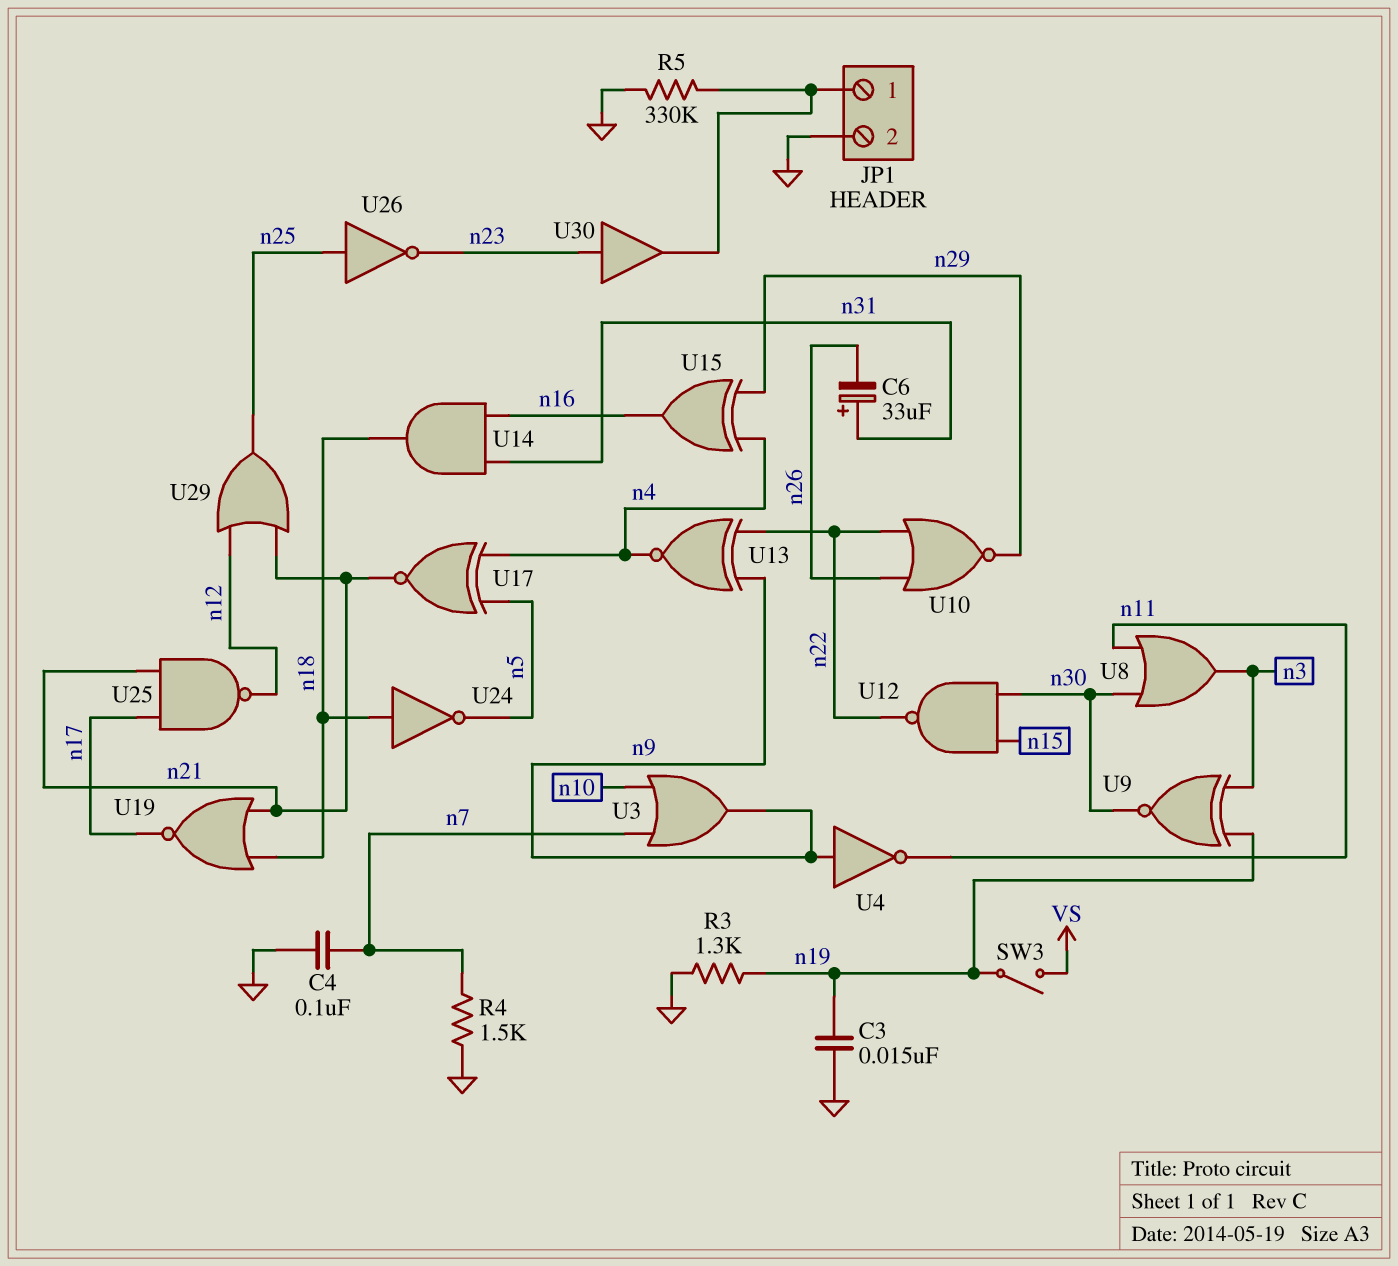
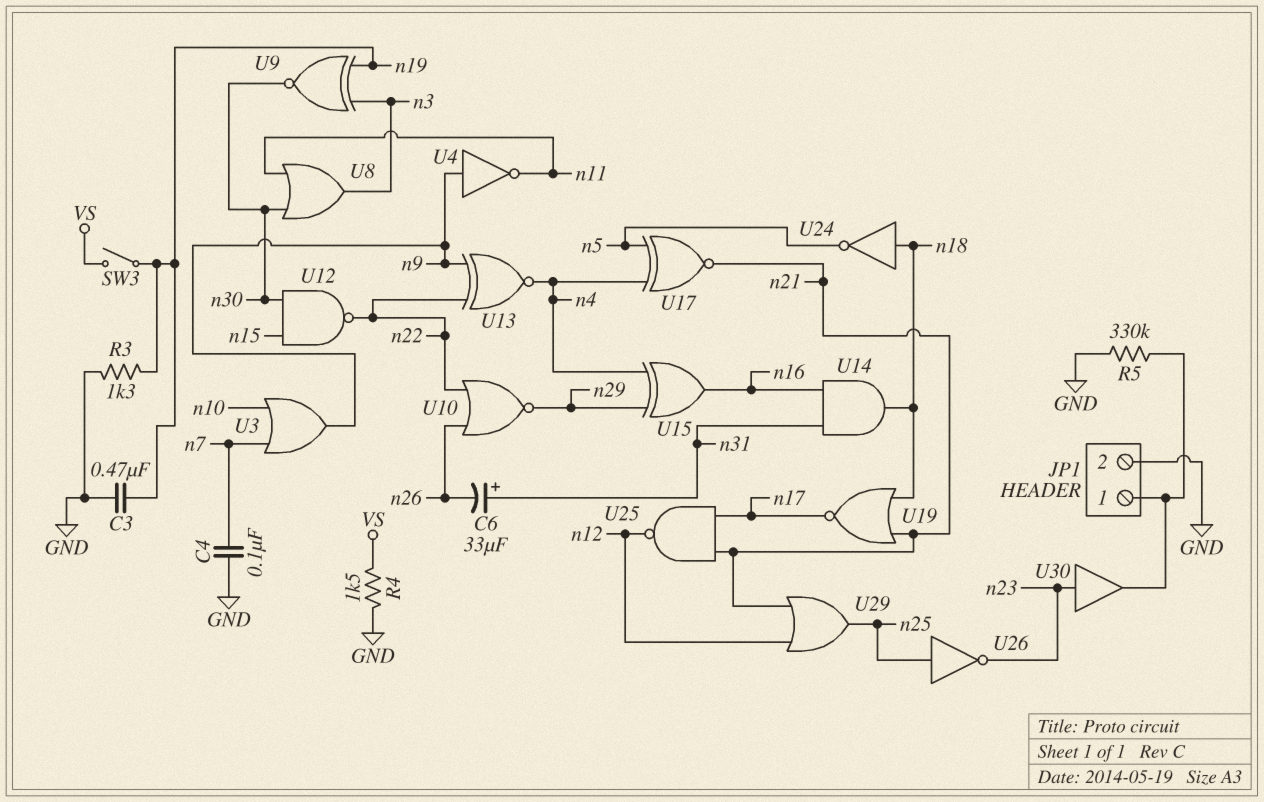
C3: 15nF (GND, n19) -> 470nF (GND, n19)
R4: 1.5k (GND, n7) -> 1.5k (GND, VS)

